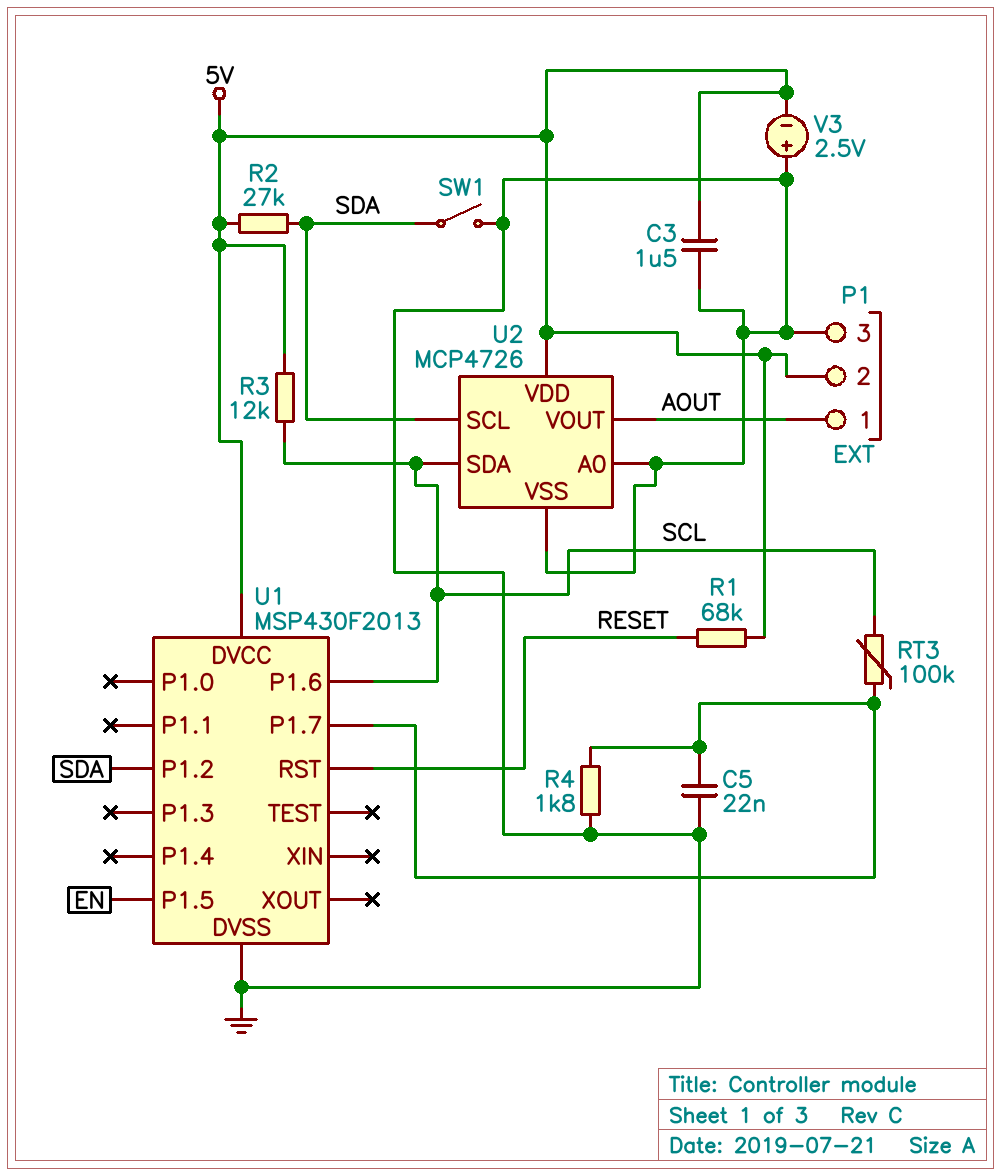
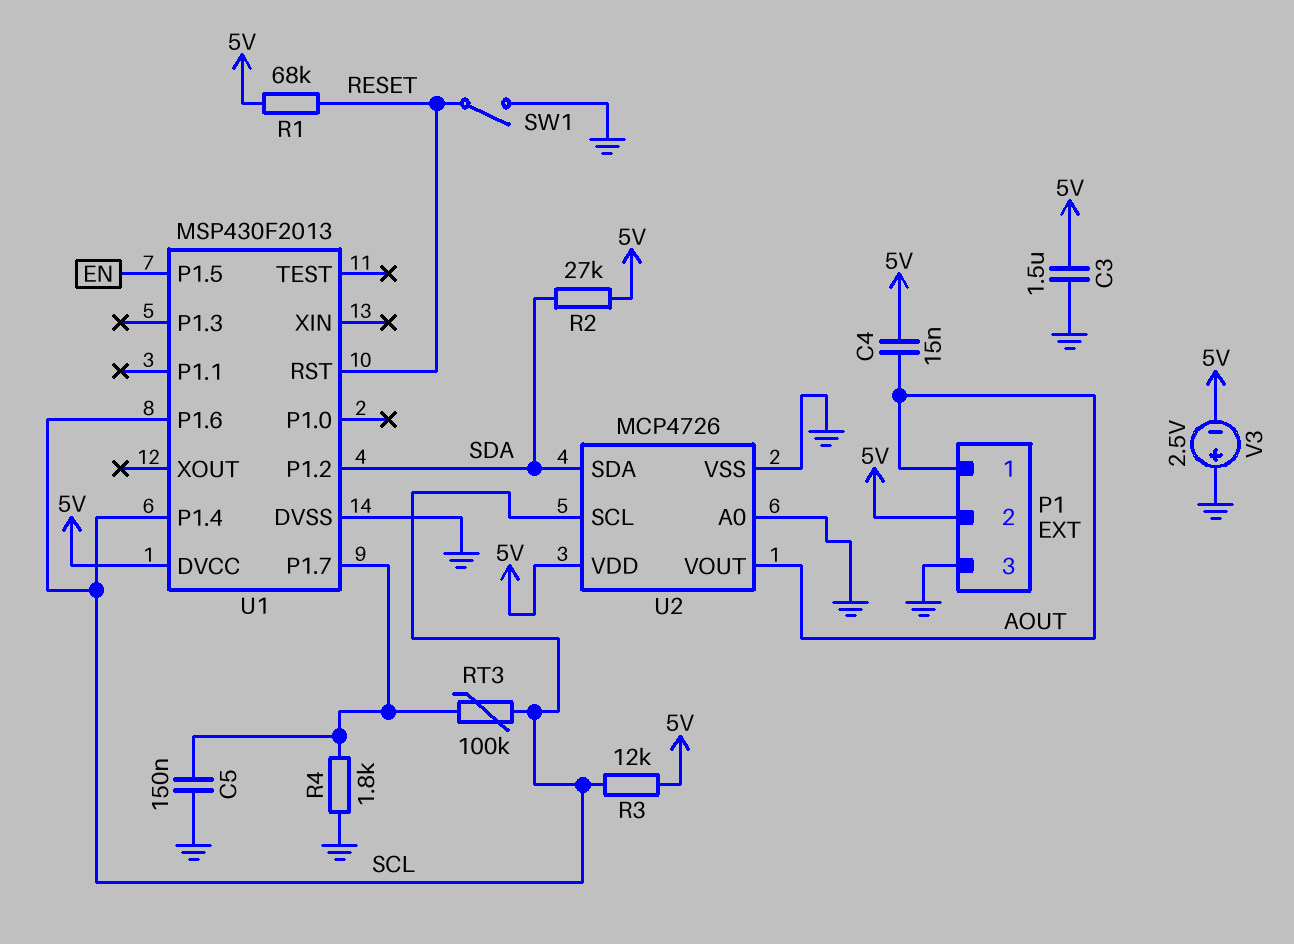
C4: none -> 15nF (5V, AOUT)
C5: 22nF (GND, U1/P1.7) -> 150nF (GND, U1/P1.7)
SW1: switch (GND, SDA) -> switch (GND, RESET)
U1 pin P1.4: none -> SCL
U2 pin SCL: SDA -> SCL
U2 pin SDA: SCL -> SDA

